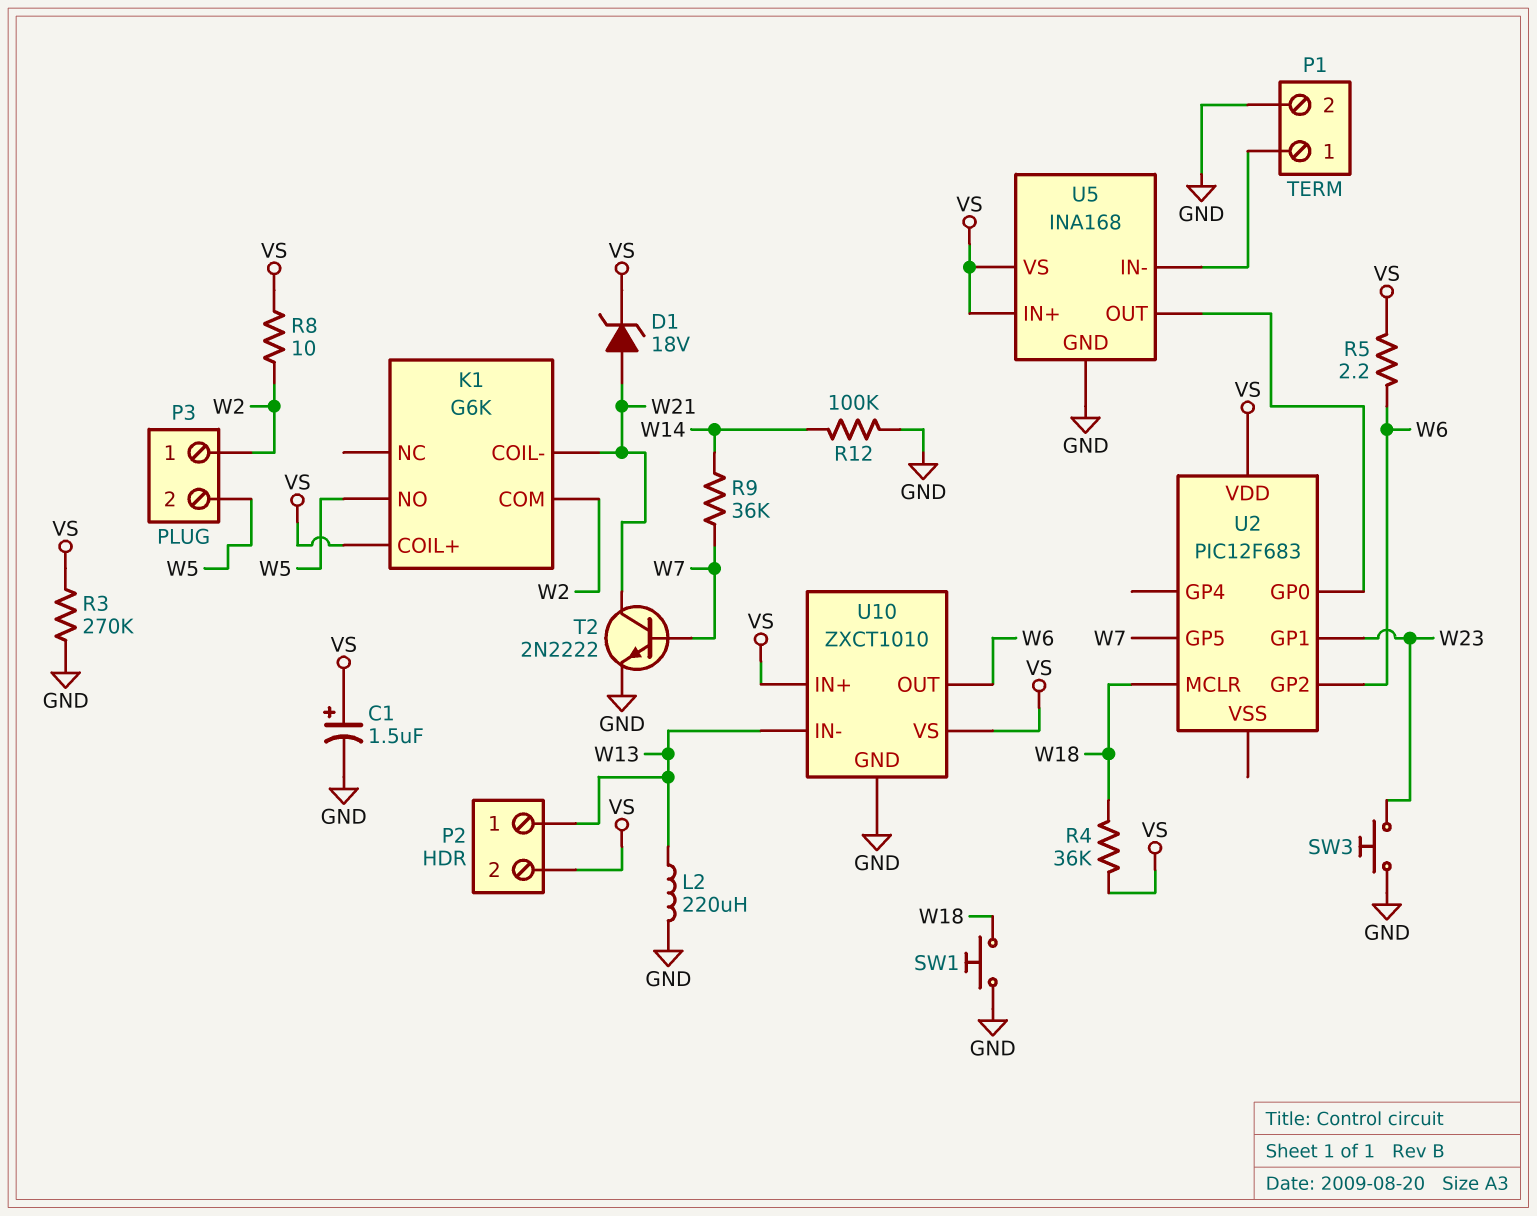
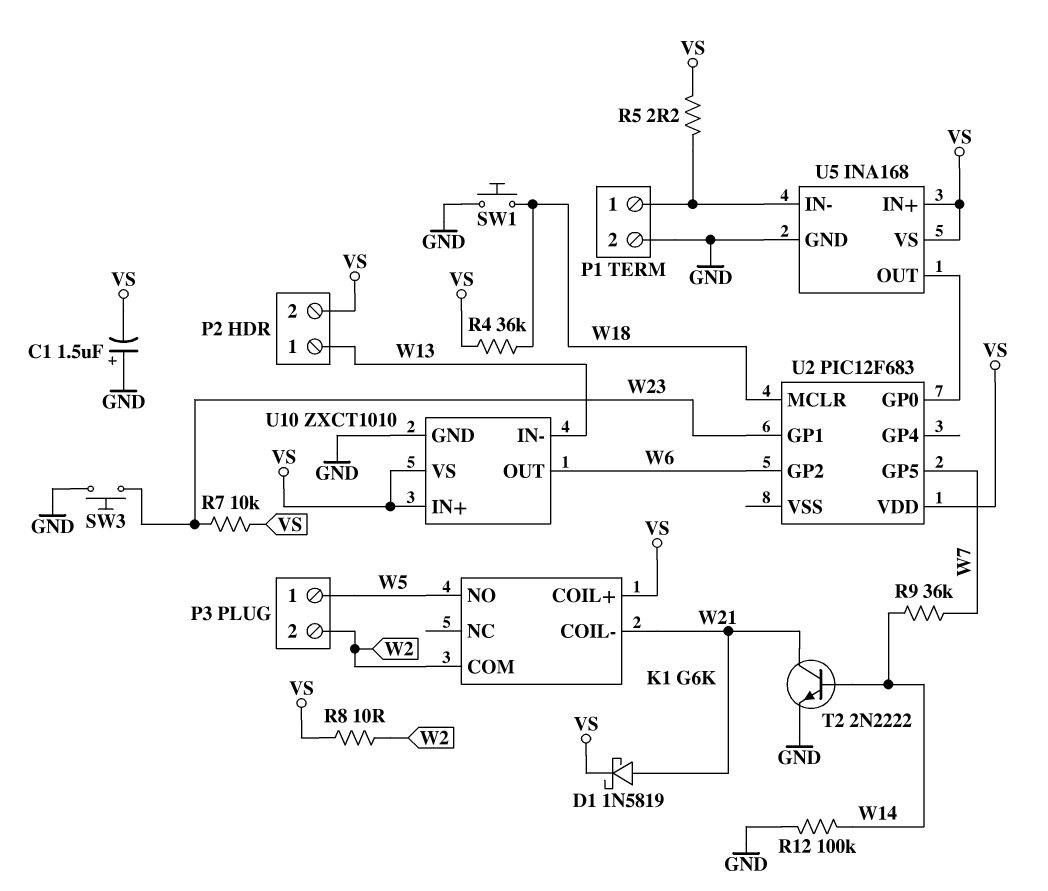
C1: 1.5uF (plus VS, minus GND) -> 1.5uF (plus GND, minus VS)
D1: zener 18V (A W21, K VS) -> schottky 1N5819 (A W21, K VS)
L2: 220uH (GND, W13) -> none
P3 pin 1: W2 -> W5
P3 pin 2: W5 -> W2
R3: 270k (GND, VS) -> none
R5: 2.2 (VS, W6) -> 2.2 (P1/1, VS)
R7: none -> 10k (VS, W23)
T2: NPN 2N2222 (B W7, C W21, E GND) -> NPN 2N2222 (B W14, C W21, E GND)

